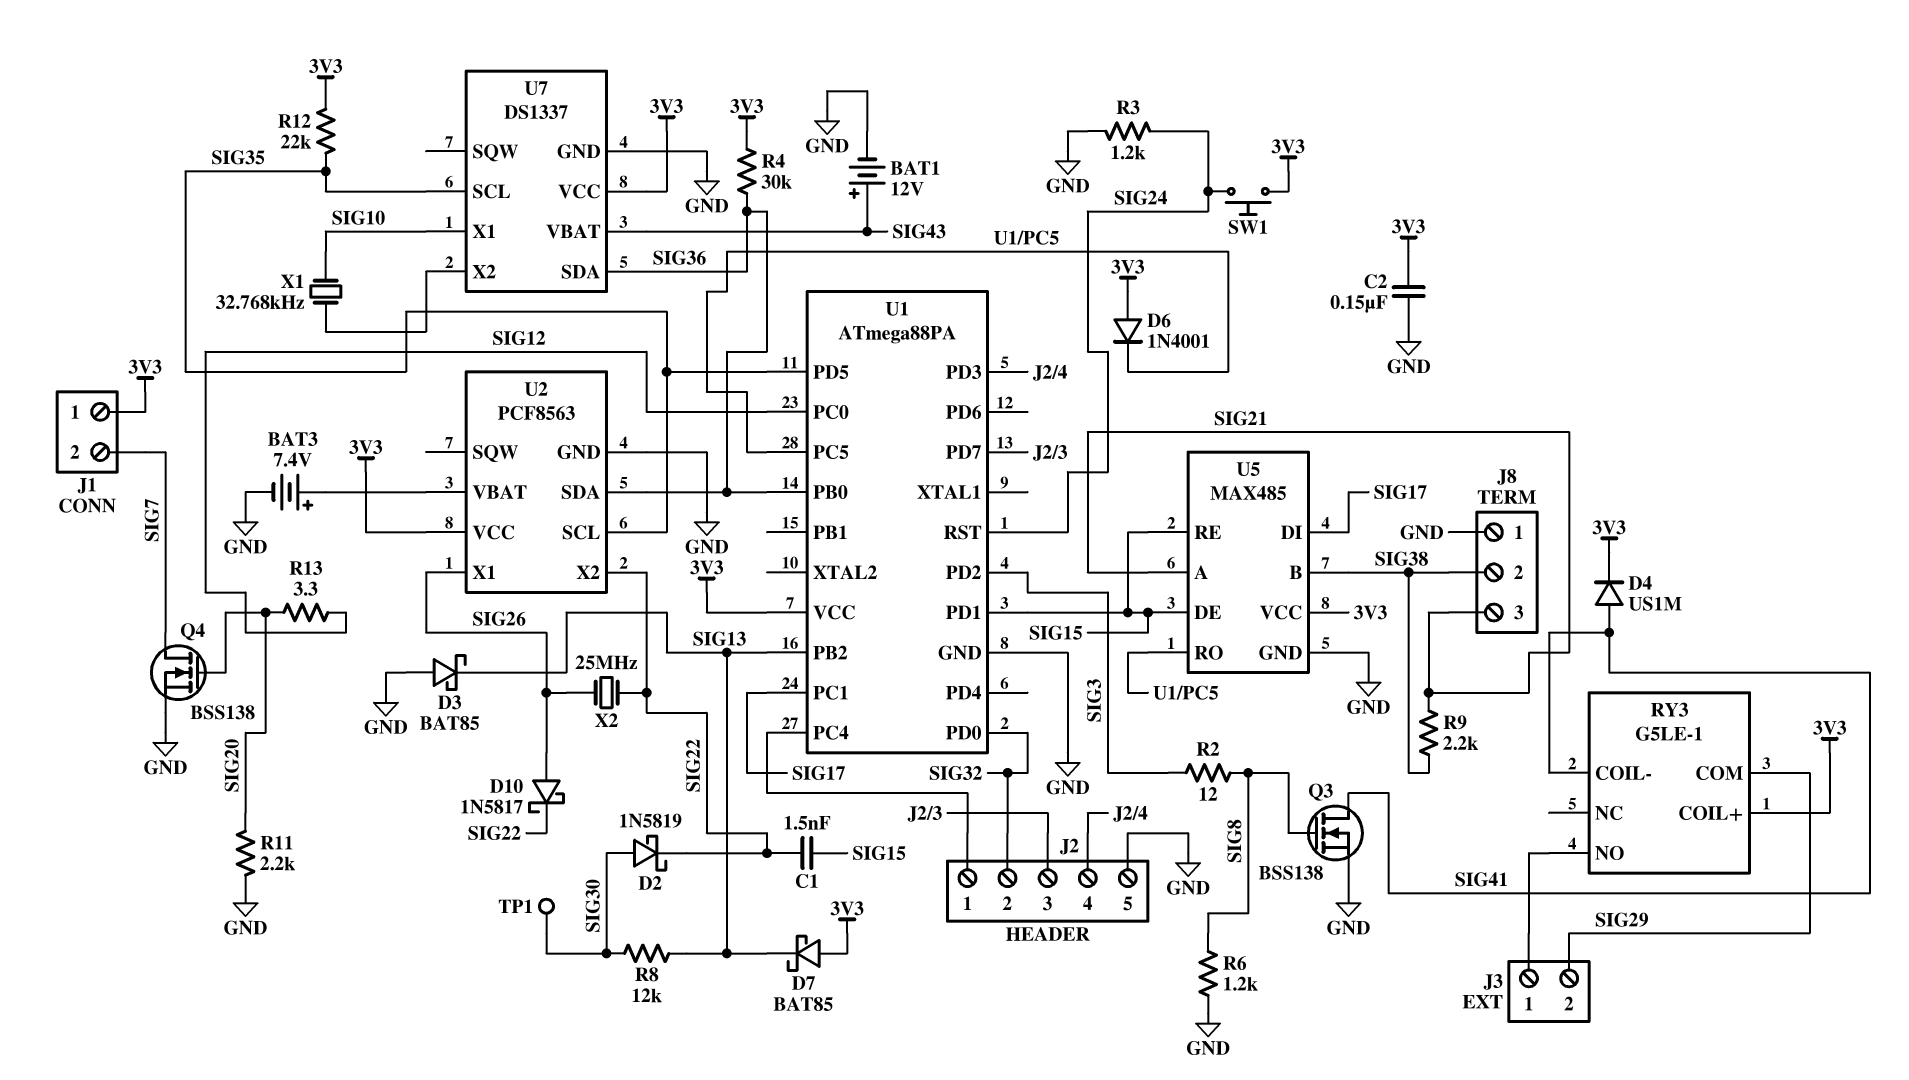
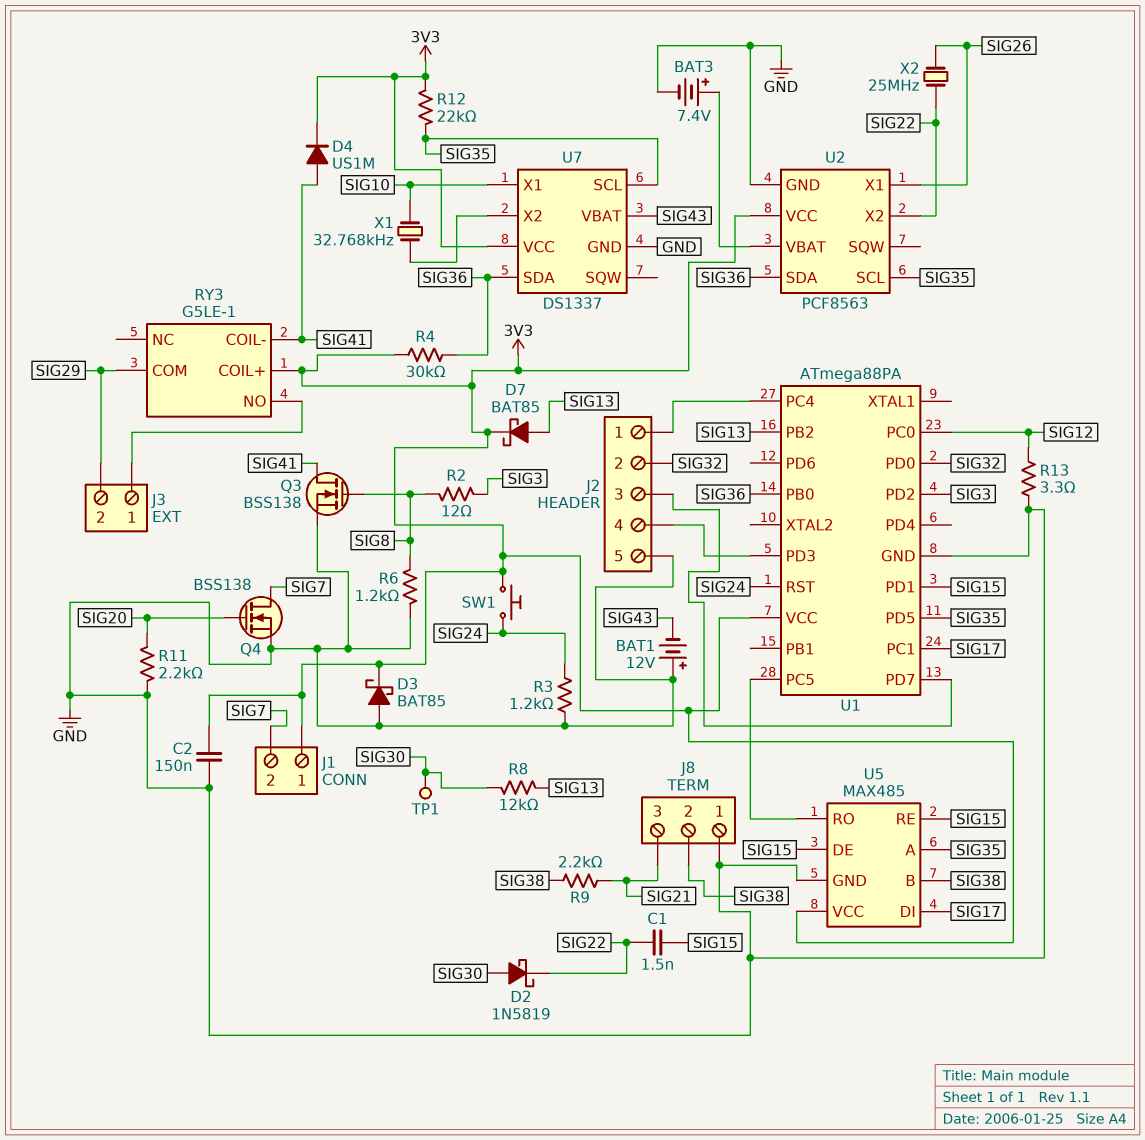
BAT1: 12V (plus SIG43, minus GND) -> 12V (plus GND, minus SIG43)
D3: schottky BAT85 (A GND, K SIG13) -> schottky BAT85 (A GND, K 3V3)
D6: diode 1N4001 (A 3V3, K U1/PC5) -> none
D7: schottky BAT85 (A 3V3, K SIG13) -> schottky BAT85 (A SIG13, K 3V3)
D10: schottky 1N5817 (A SIG26, K SIG22) -> none
R13: 3.3 (SIG12, SIG20) -> 3.3 (GND, SIG12)
U5 pin A: SIG21 -> SIG35

